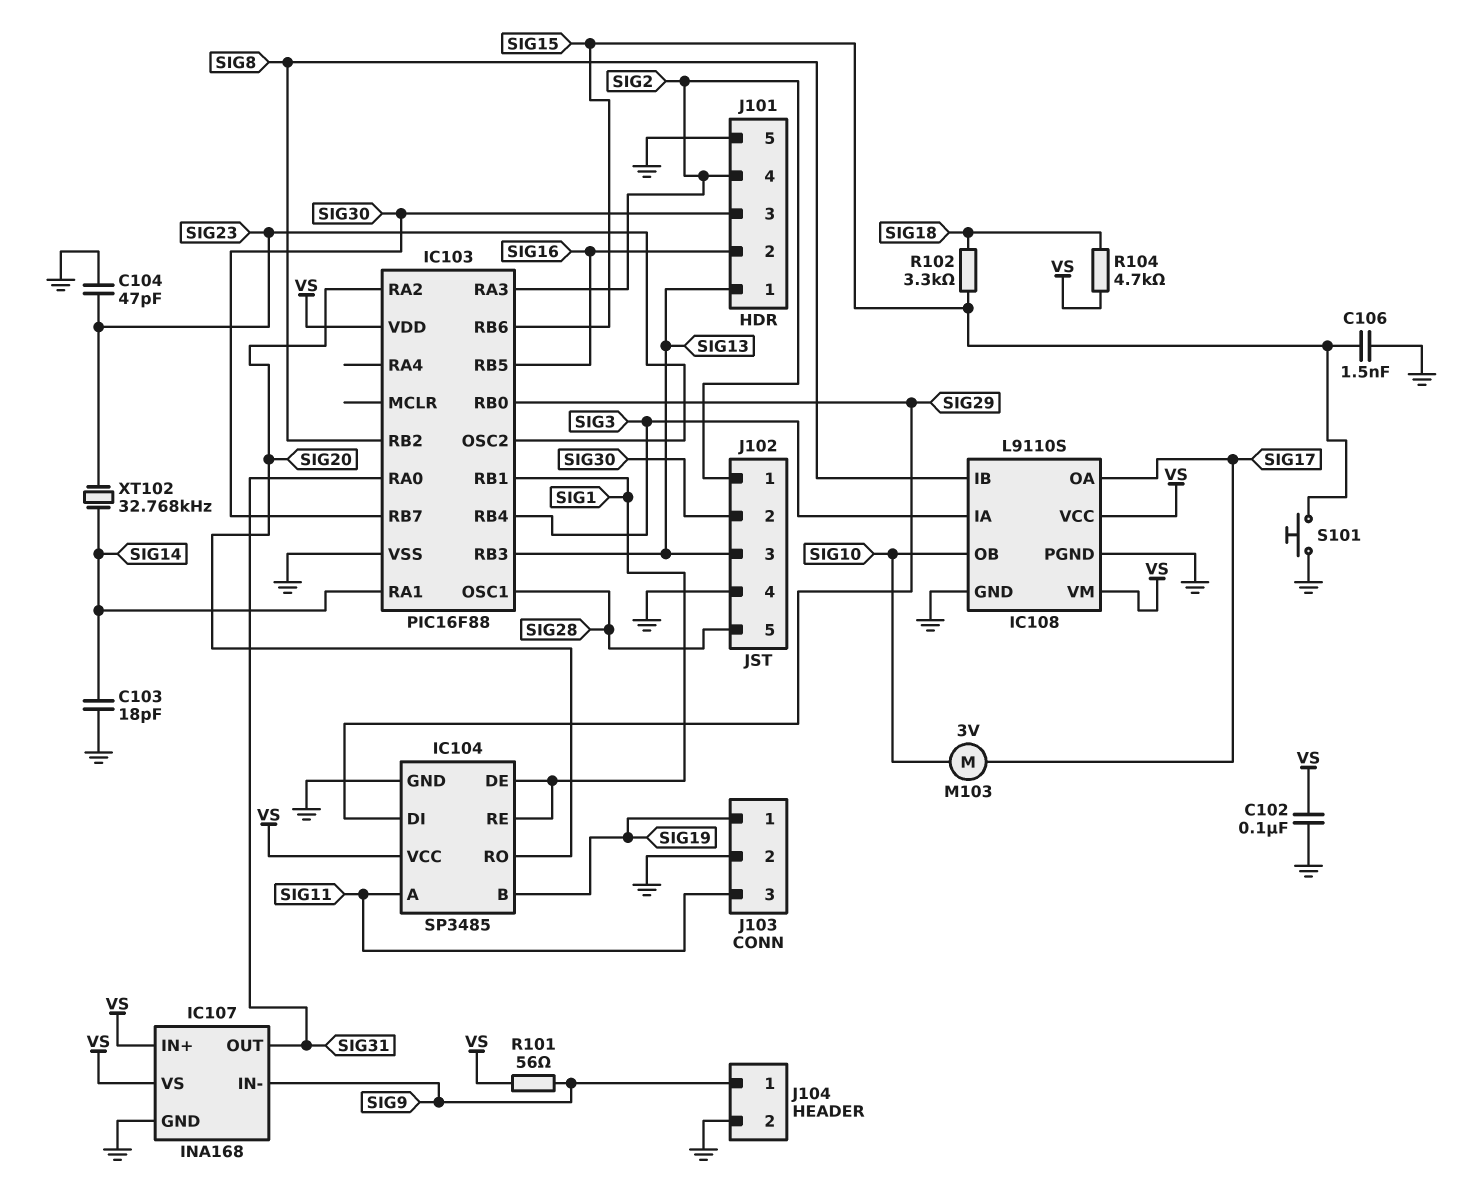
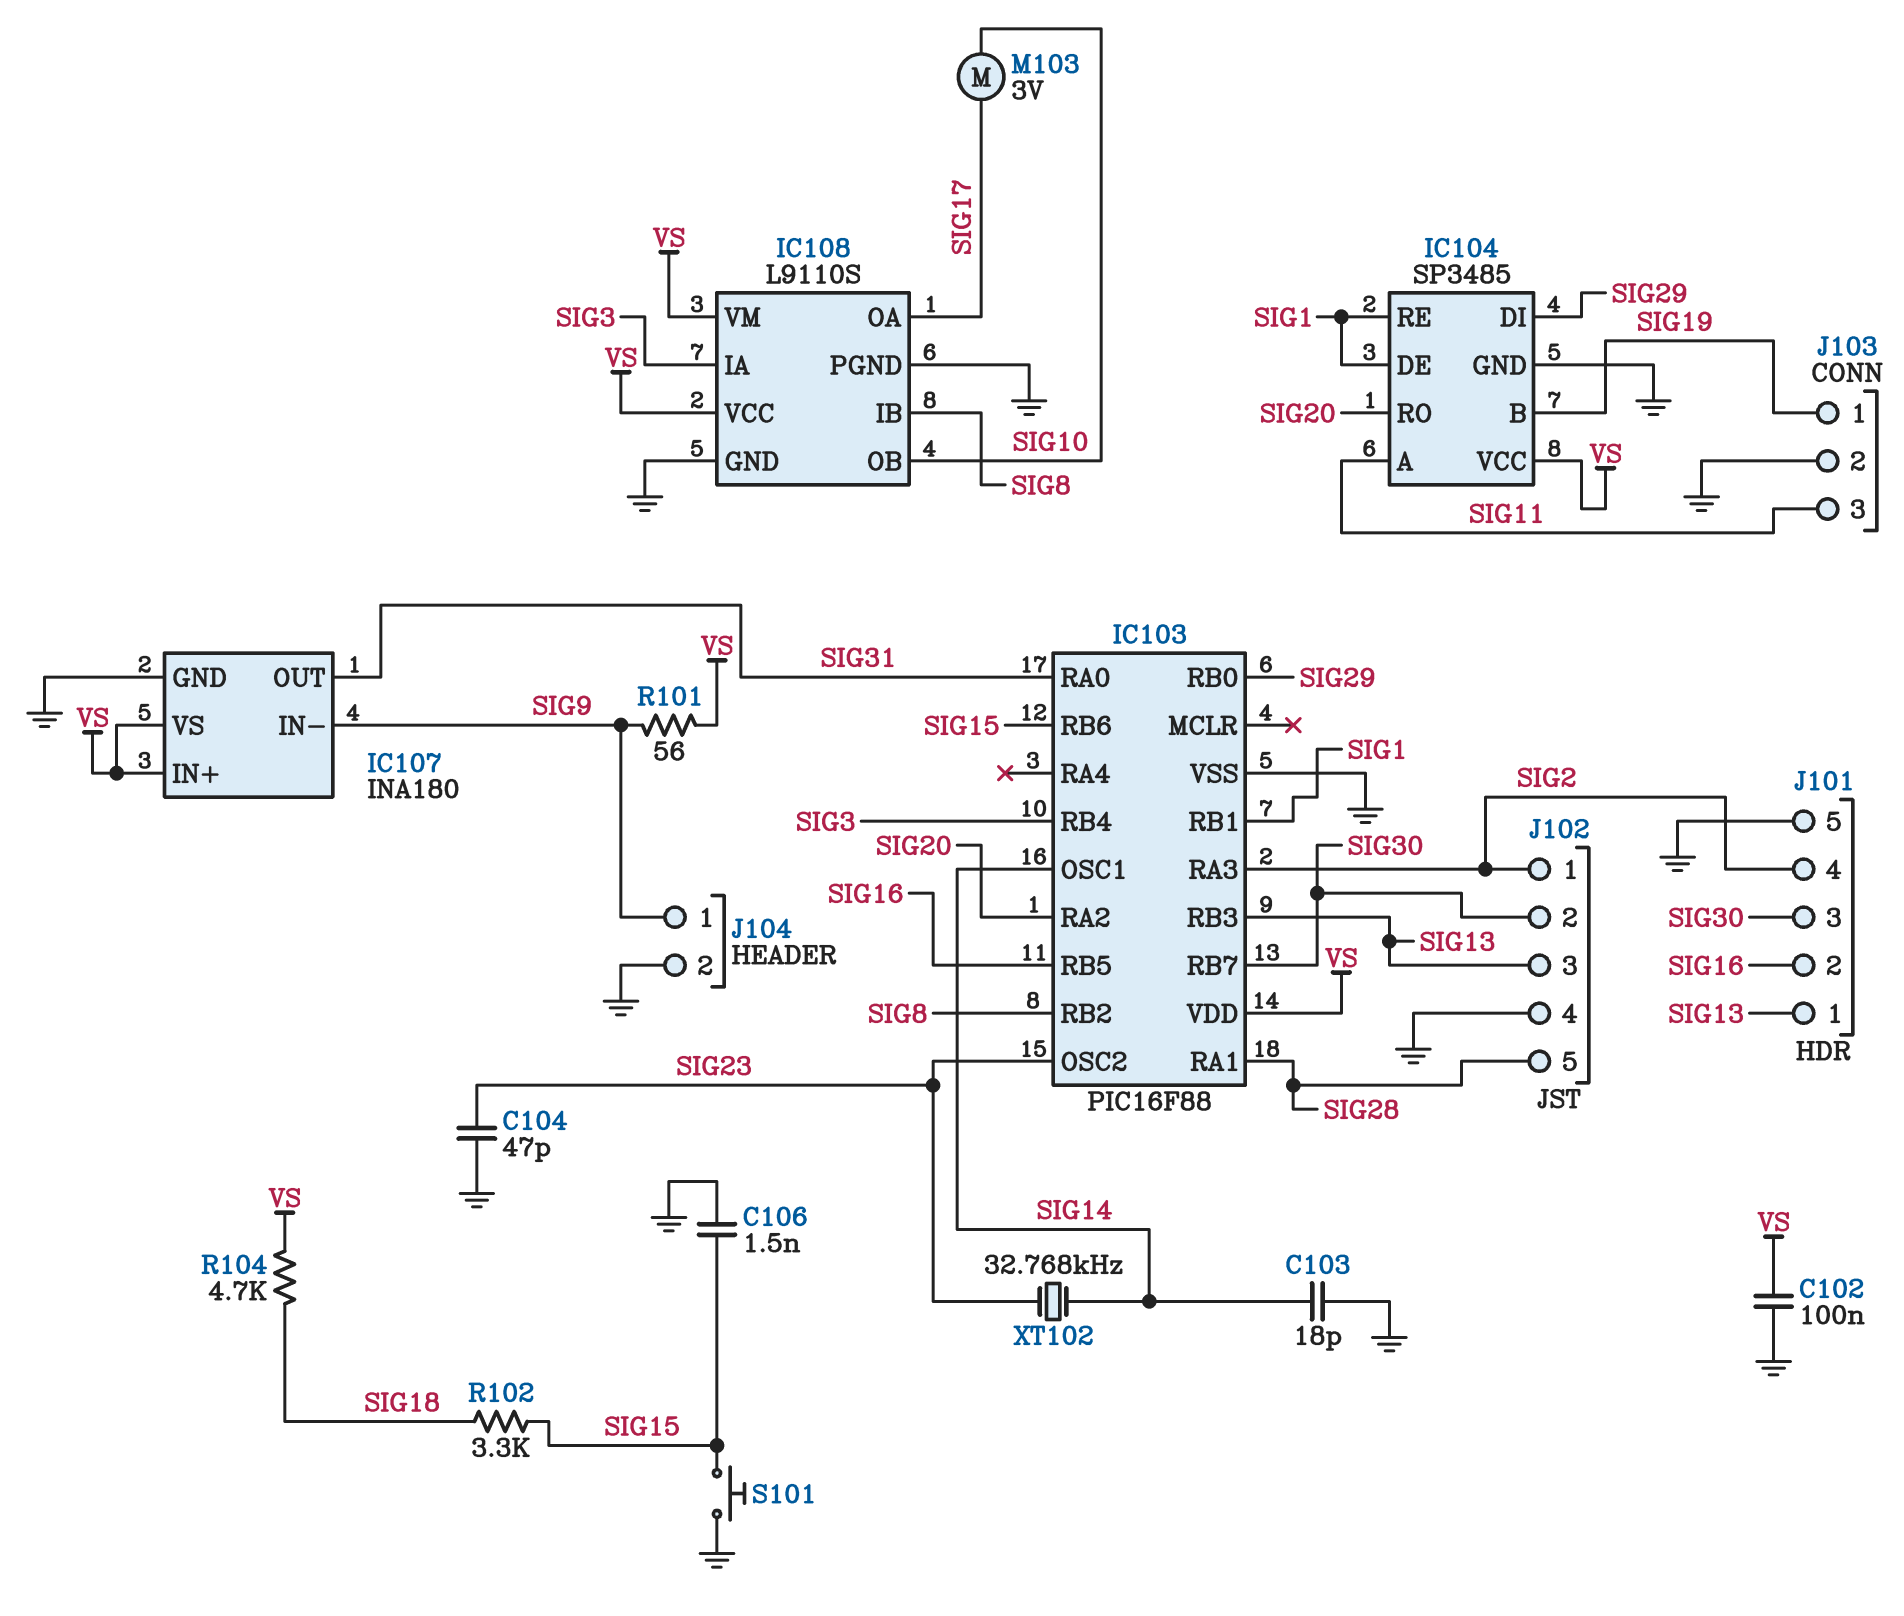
IC103 pin OSC1: SIG28 -> SIG14
IC103 pin RA1: SIG14 -> SIG28
IC107: INA168 -> INA180

